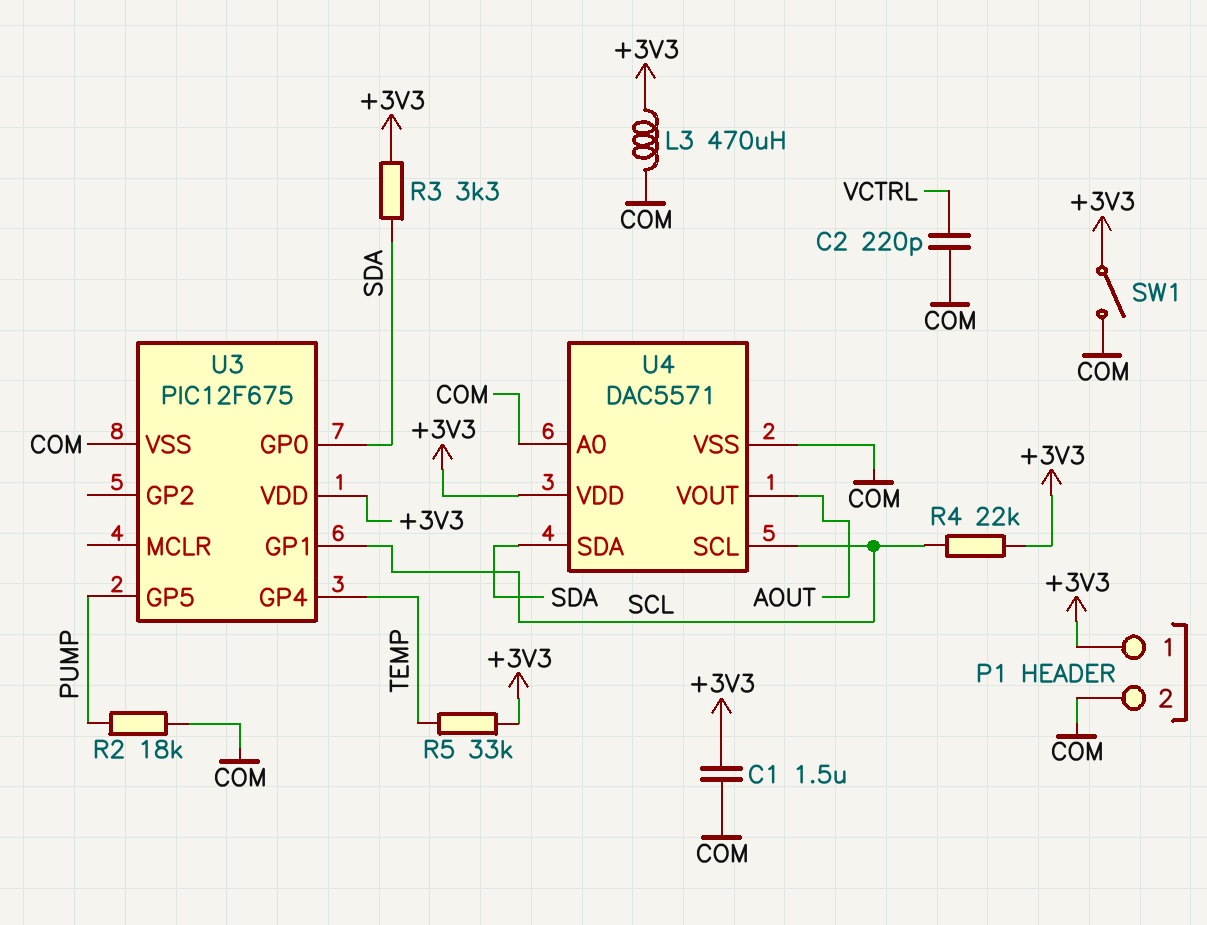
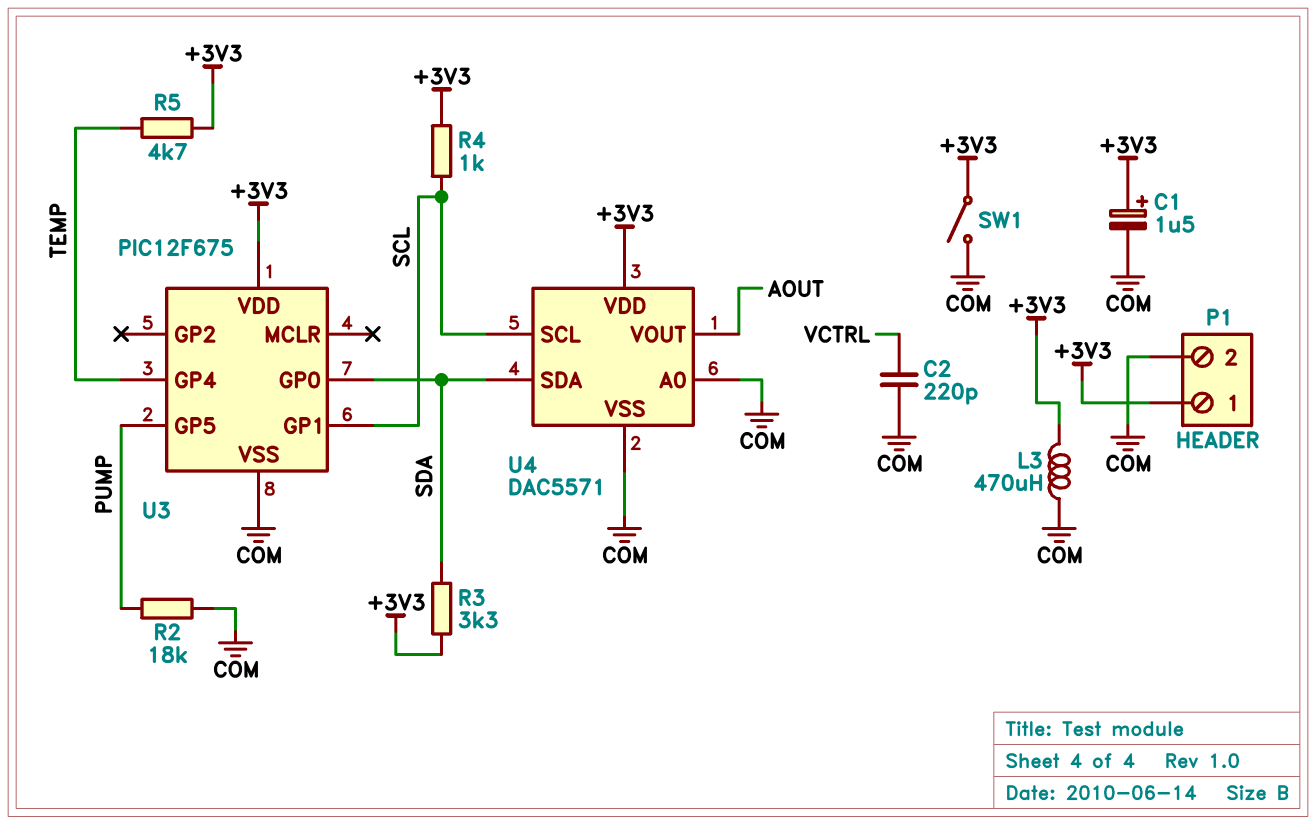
C1: 1.5uF (+3V3, COM) -> 1.5uF (plus +3V3, minus COM)
R4: 22k (+3V3, SCL) -> 1k (+3V3, SCL)
R5: 33k (+3V3, TEMP) -> 4.7k (+3V3, TEMP)

